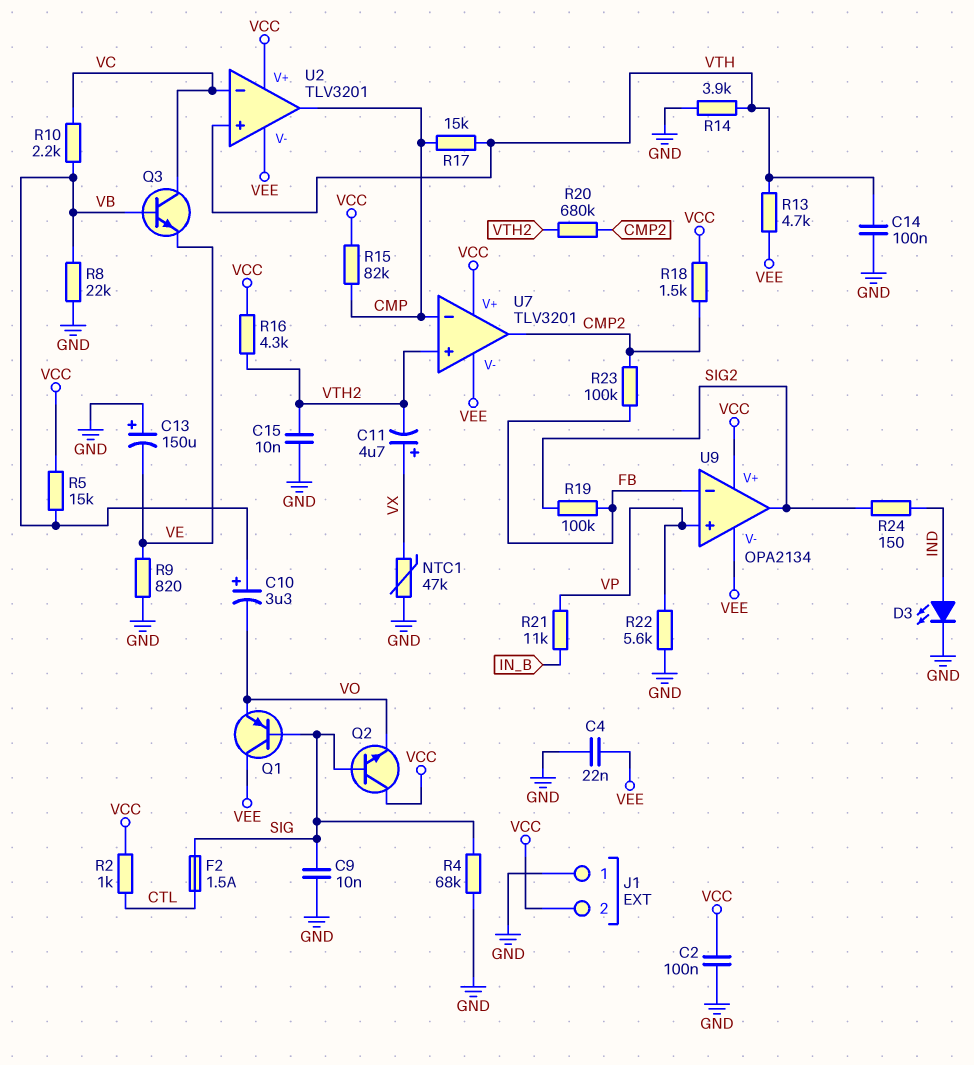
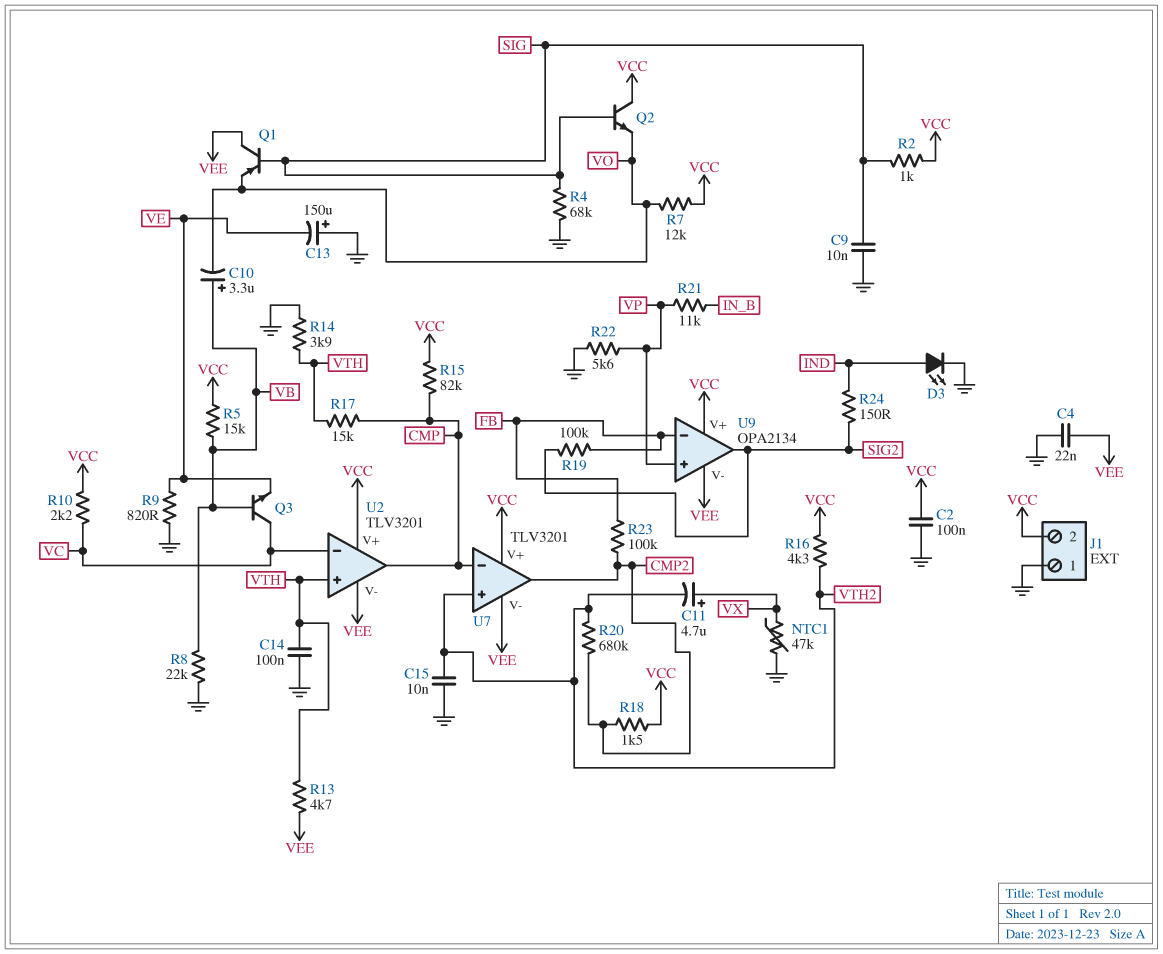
F2: 1.5A (CTL, SIG) -> none
R2: 1k (CTL, VCC) -> 1k (SIG, VCC)
R7: none -> 12k (VCC, VO)
R10: 2.2k (VB, VC) -> 2.2k (VC, VCC)

